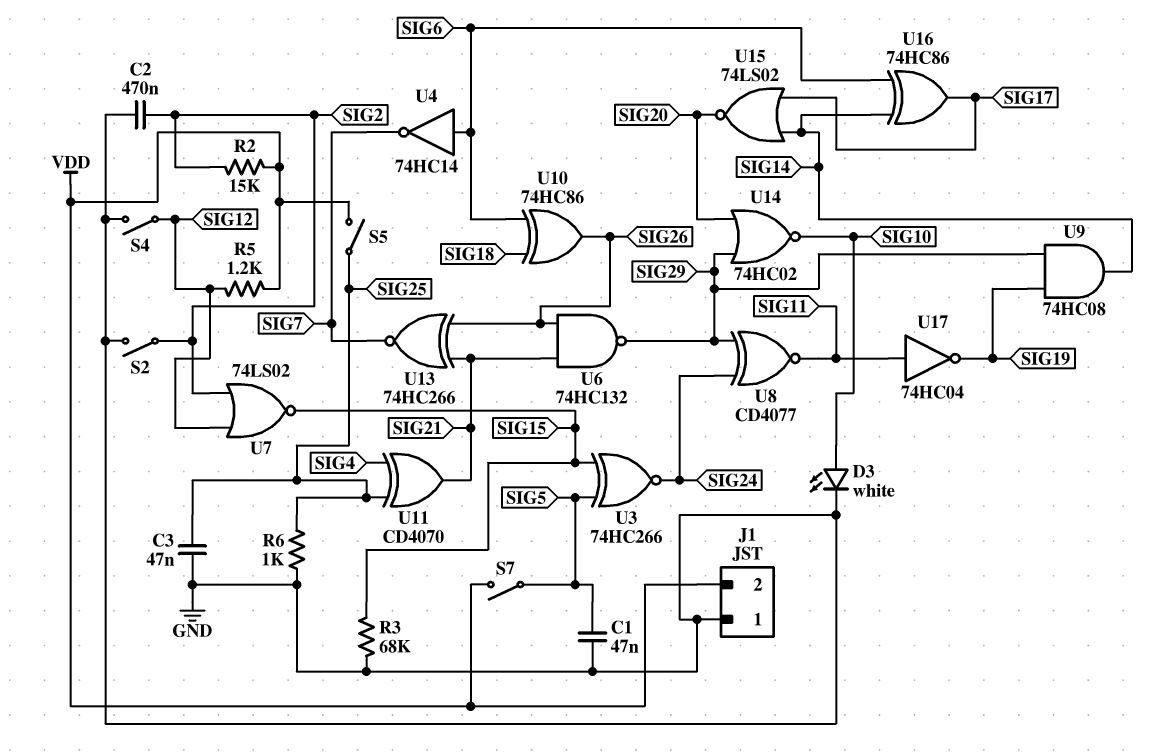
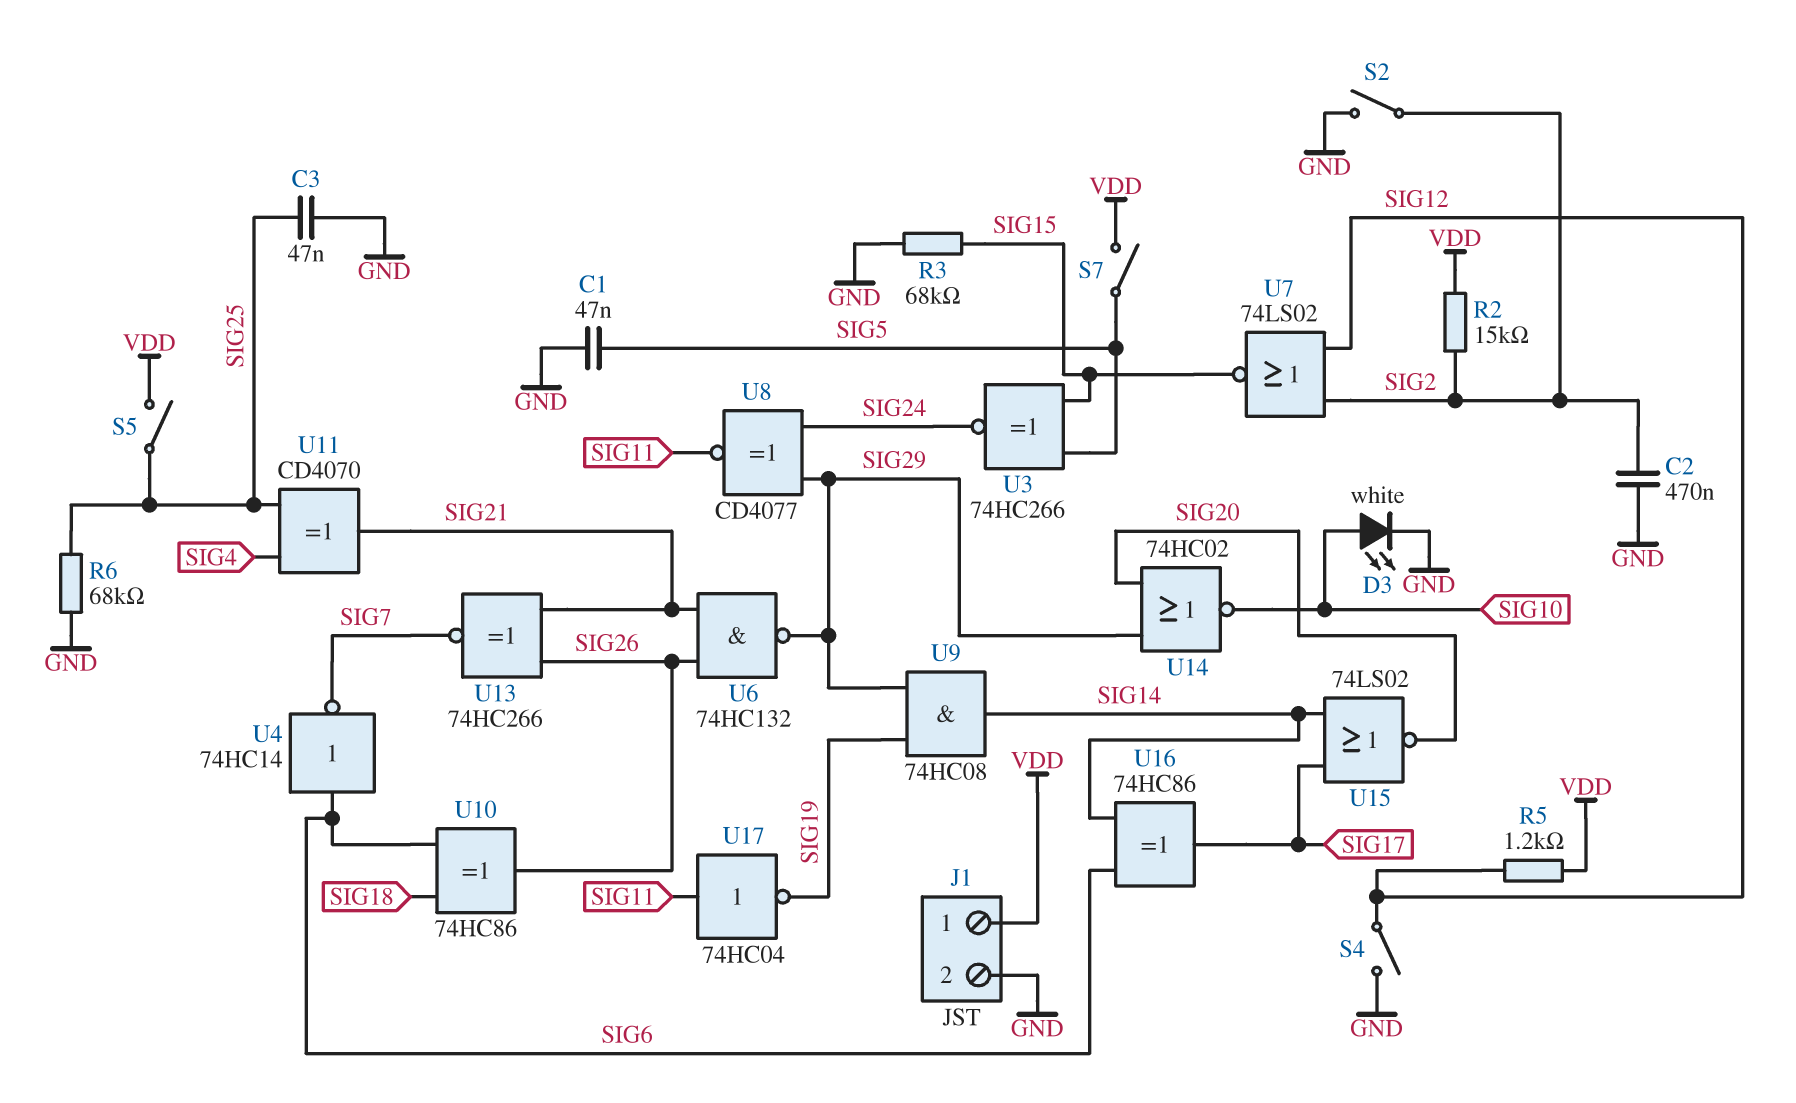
J1 pin 1: GND -> VDD
J1 pin 2: VDD -> GND
R6: 1k (GND, SIG25) -> 68k (GND, SIG25)

